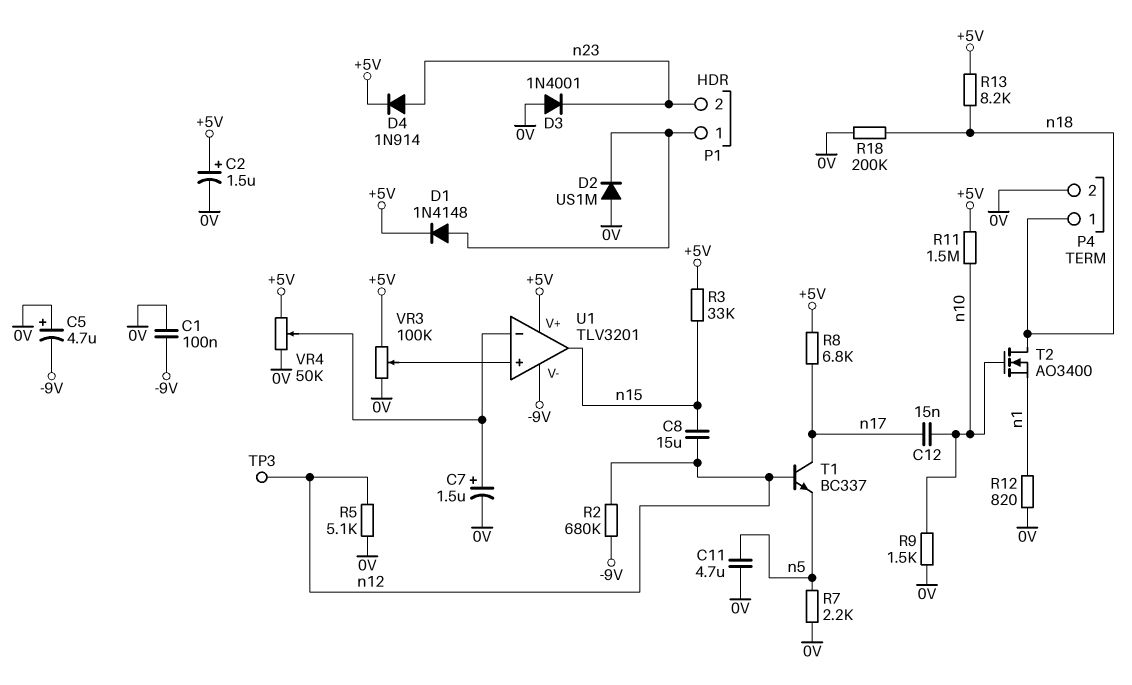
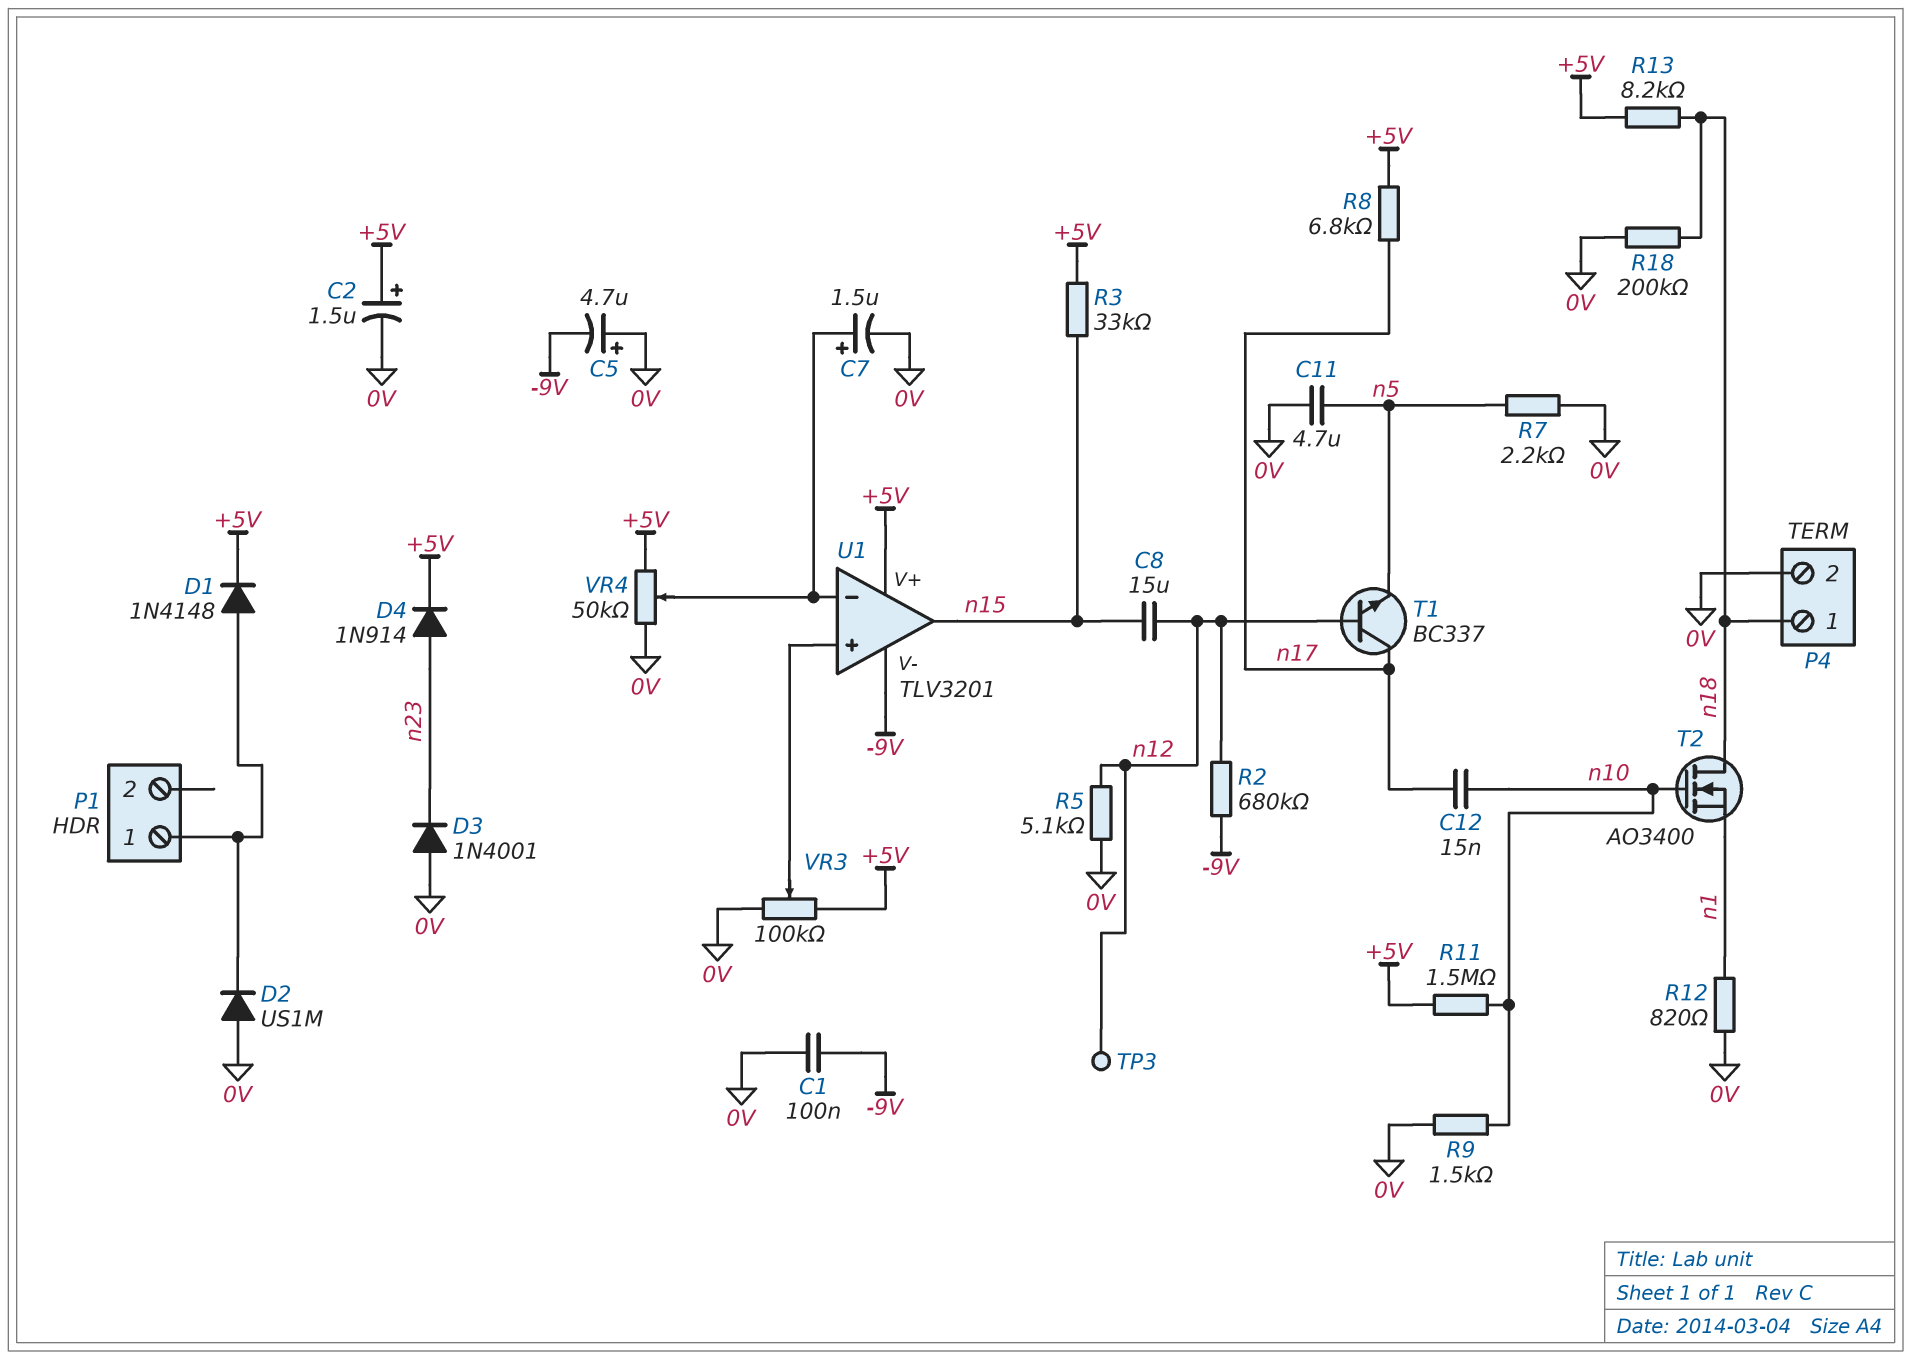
P1 pin 2: n23 -> none

